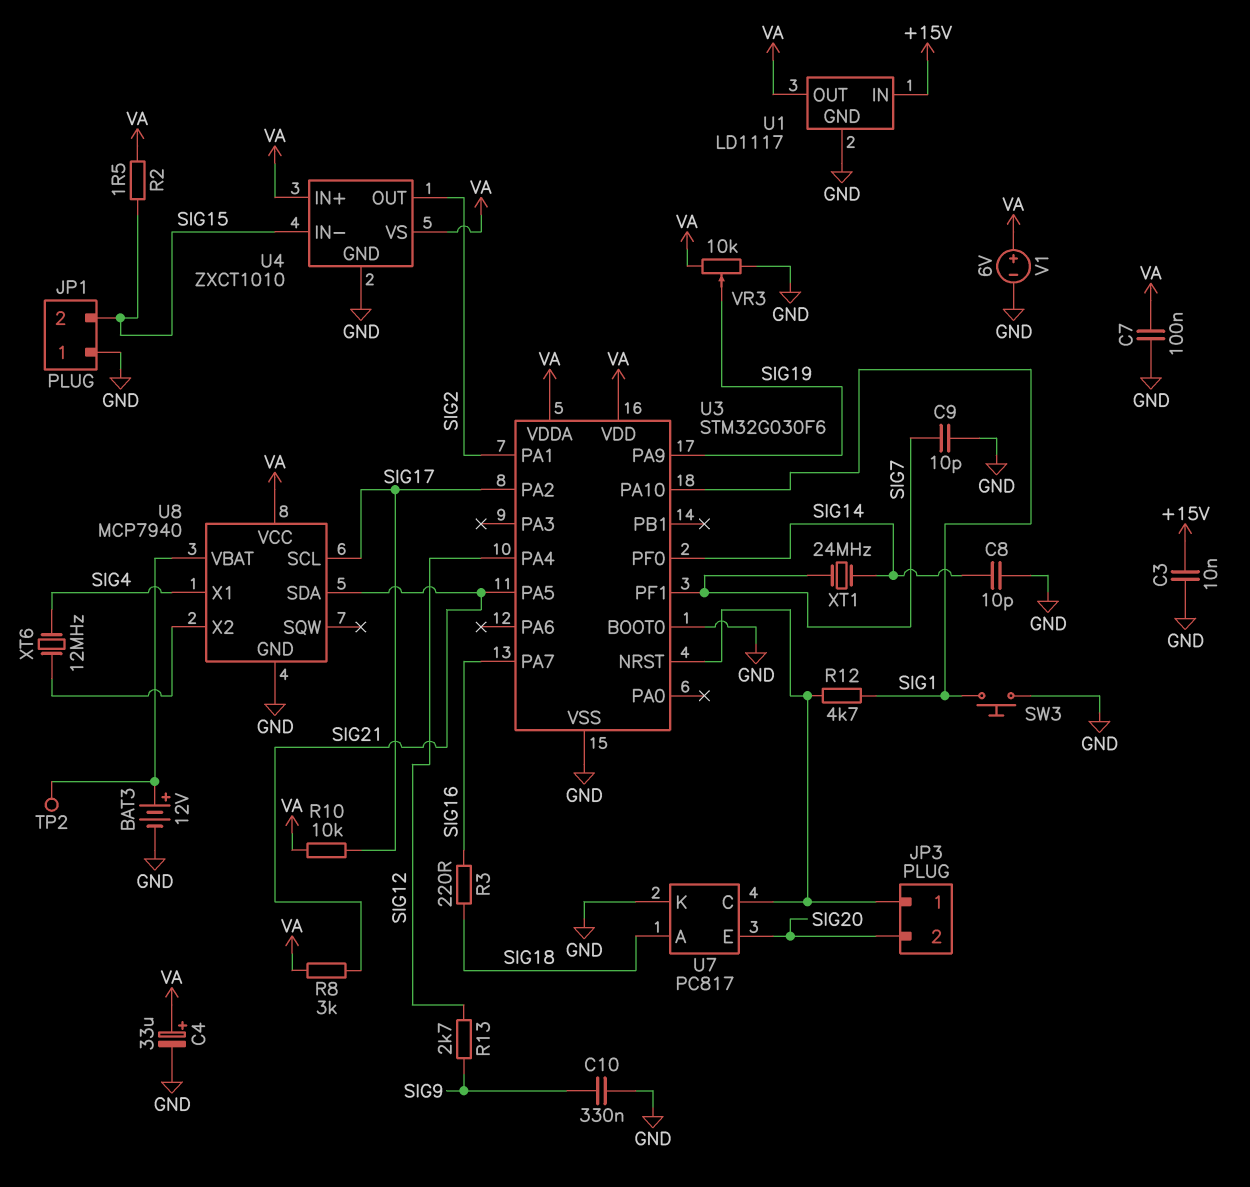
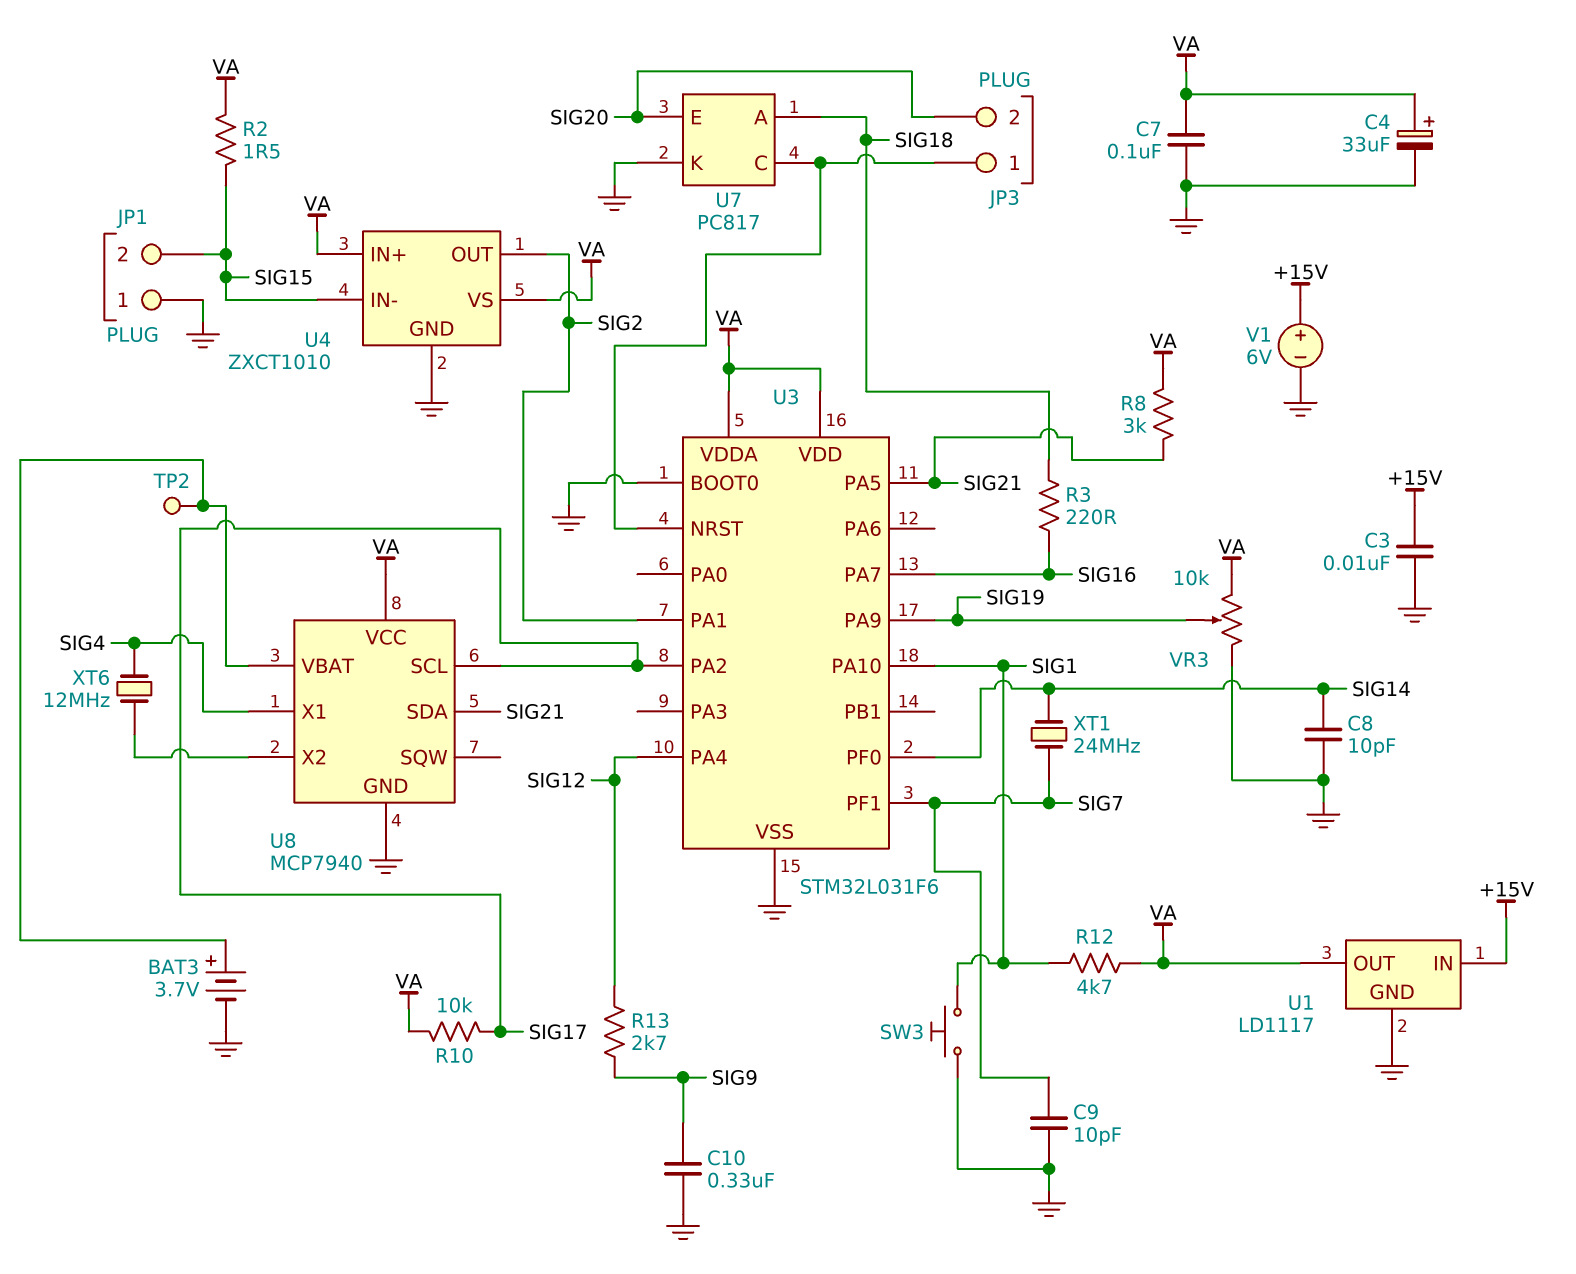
BAT3: 12V (plus U8/VBAT, minus GND) -> 3.7V (plus U8/VBAT, minus GND)
R12: 4.7k (JP3/1, SIG1) -> 4.7k (SIG1, VA)
U3: STM32G030F6 -> STM32L031F6
V1: 6V (plus VA, minus GND) -> 6V (plus +15V, minus GND)

